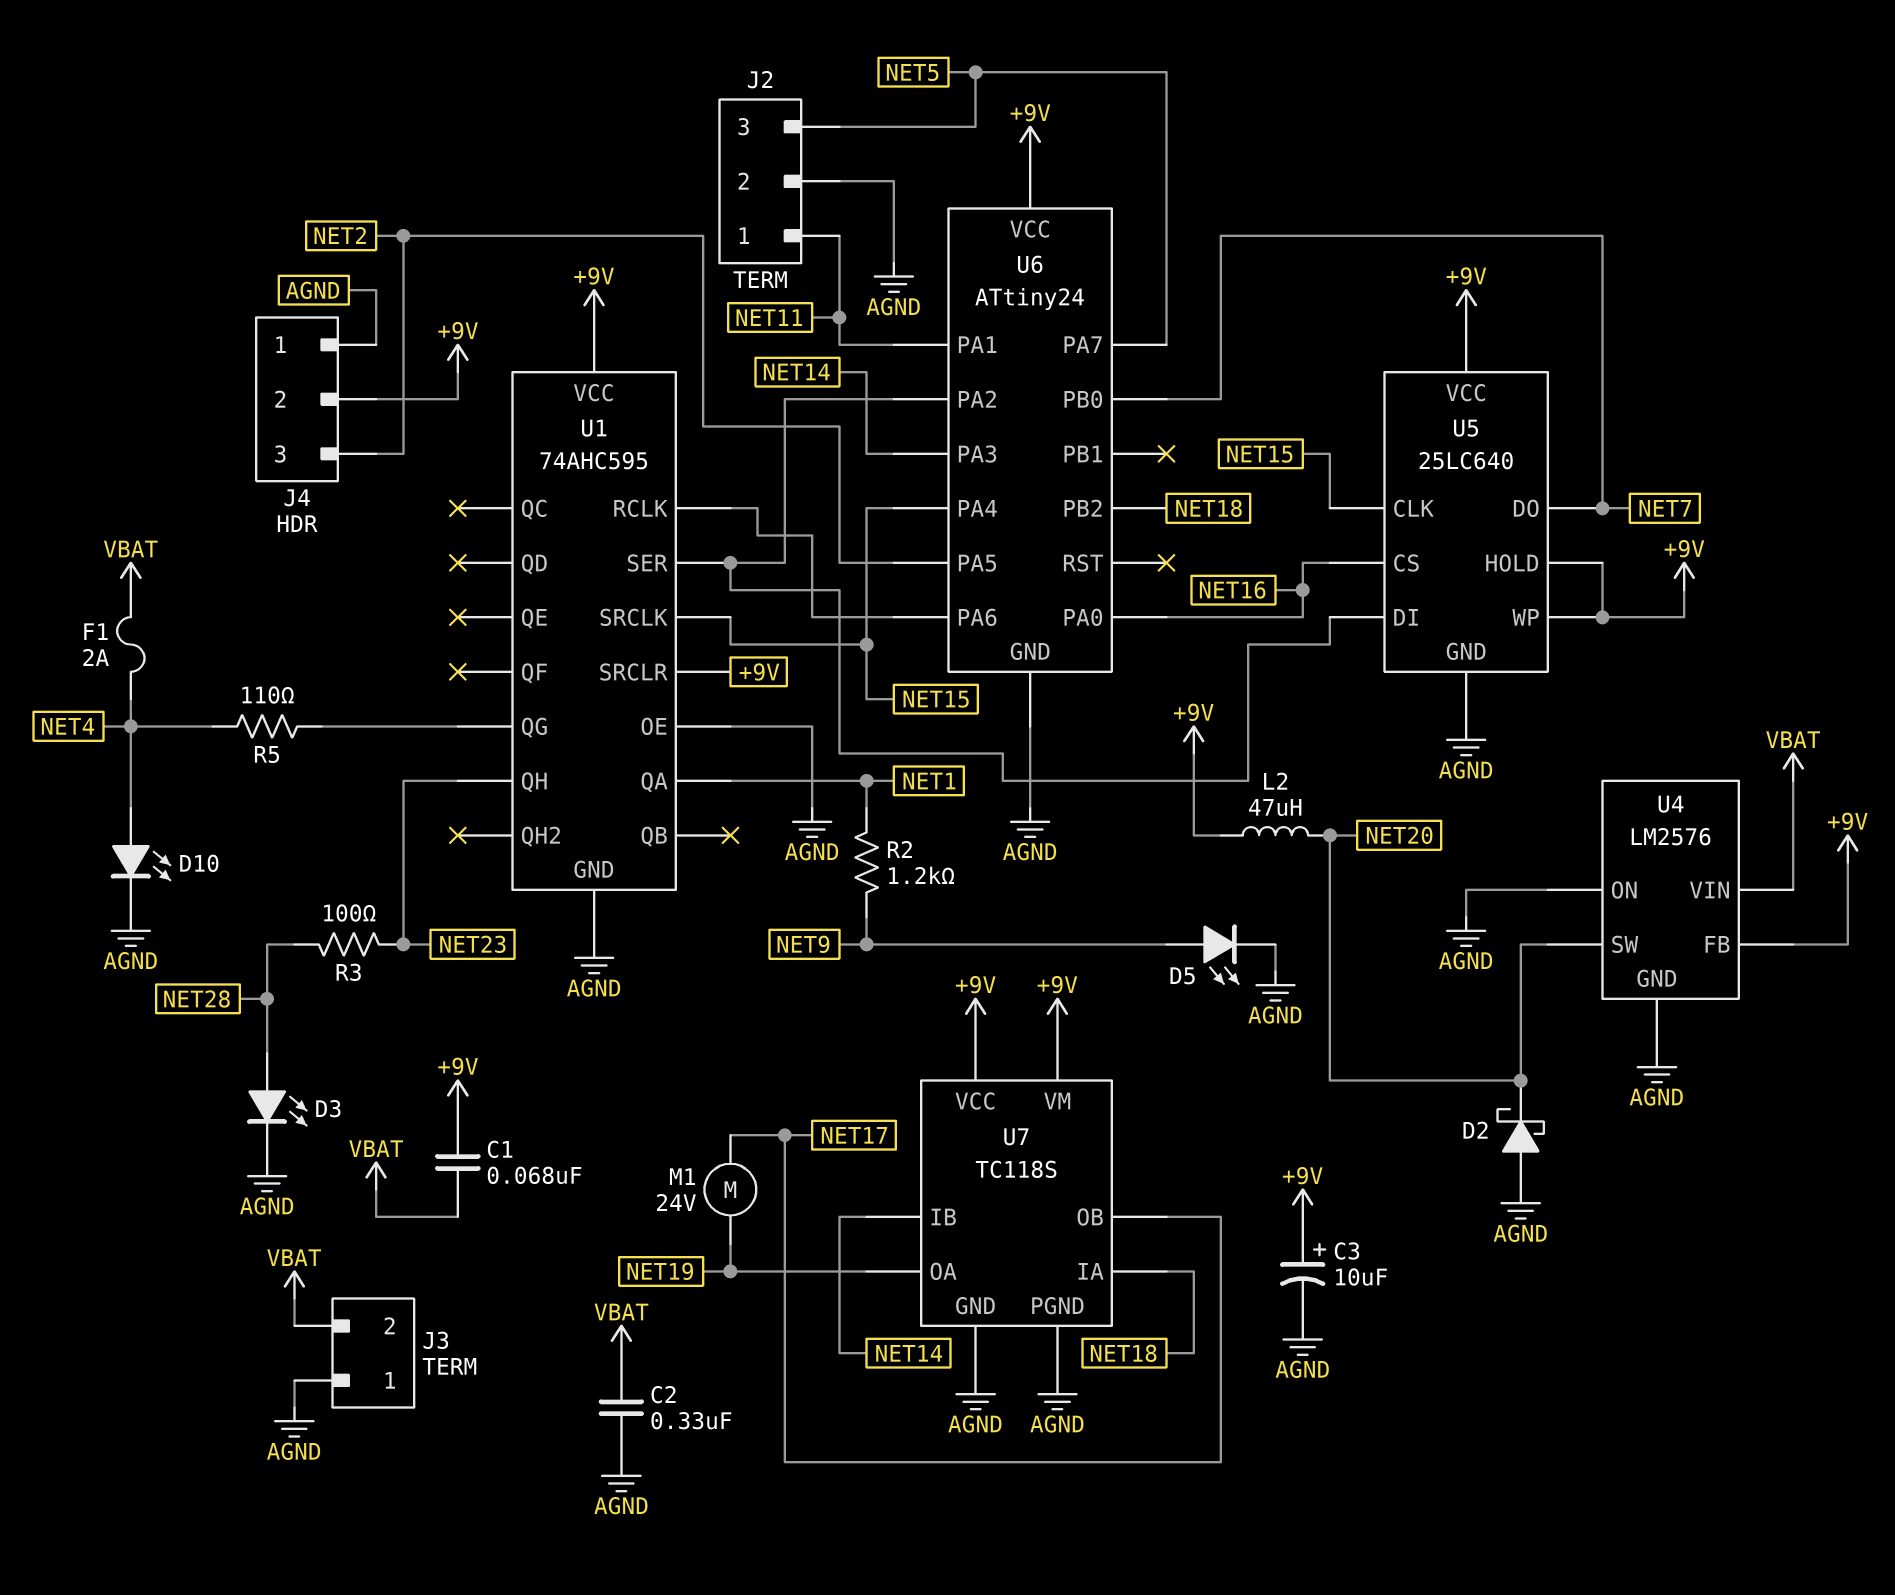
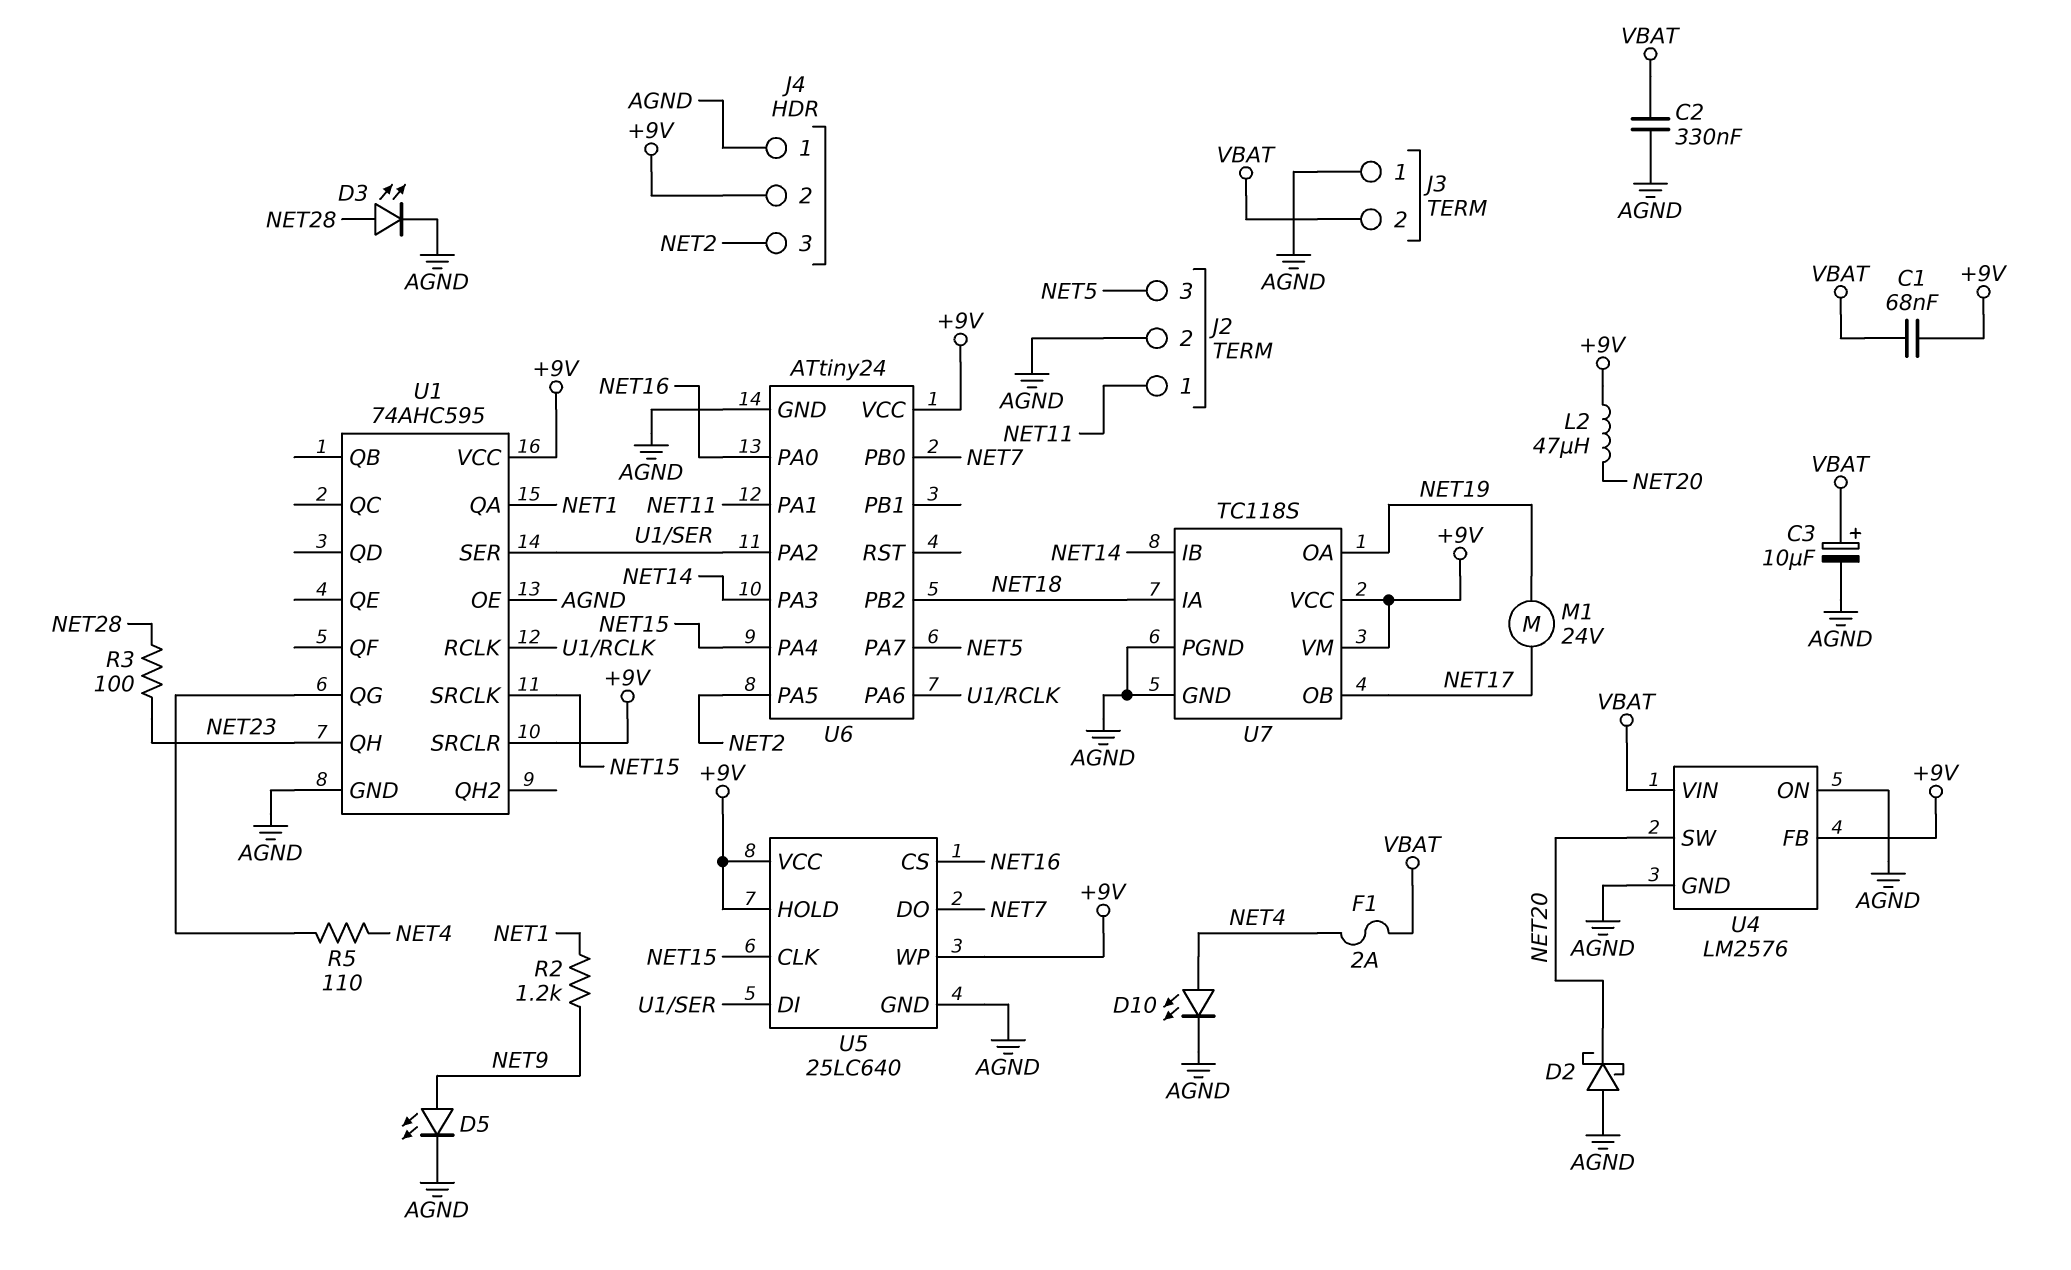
C3: 10uF (plus +9V, minus AGND) -> 10uF (plus VBAT, minus AGND)

